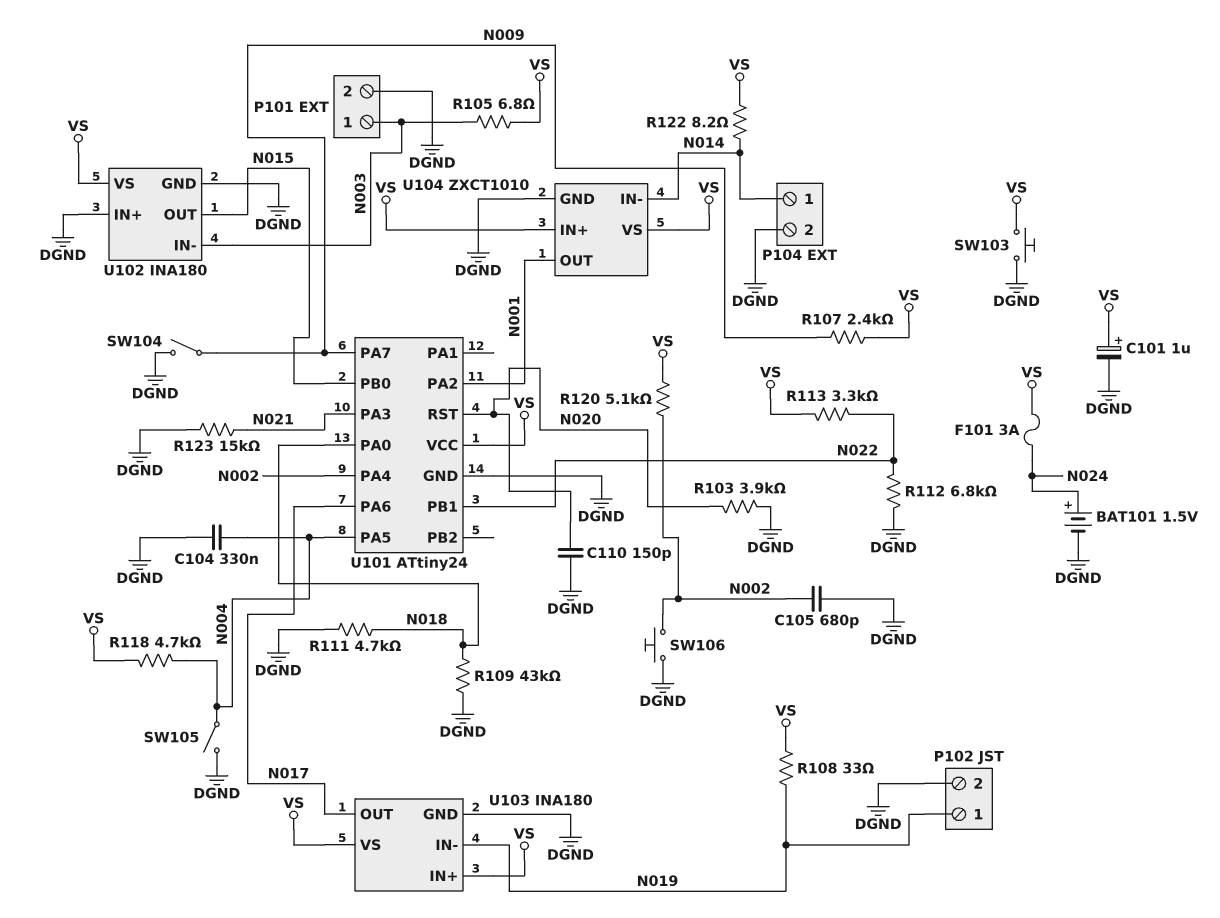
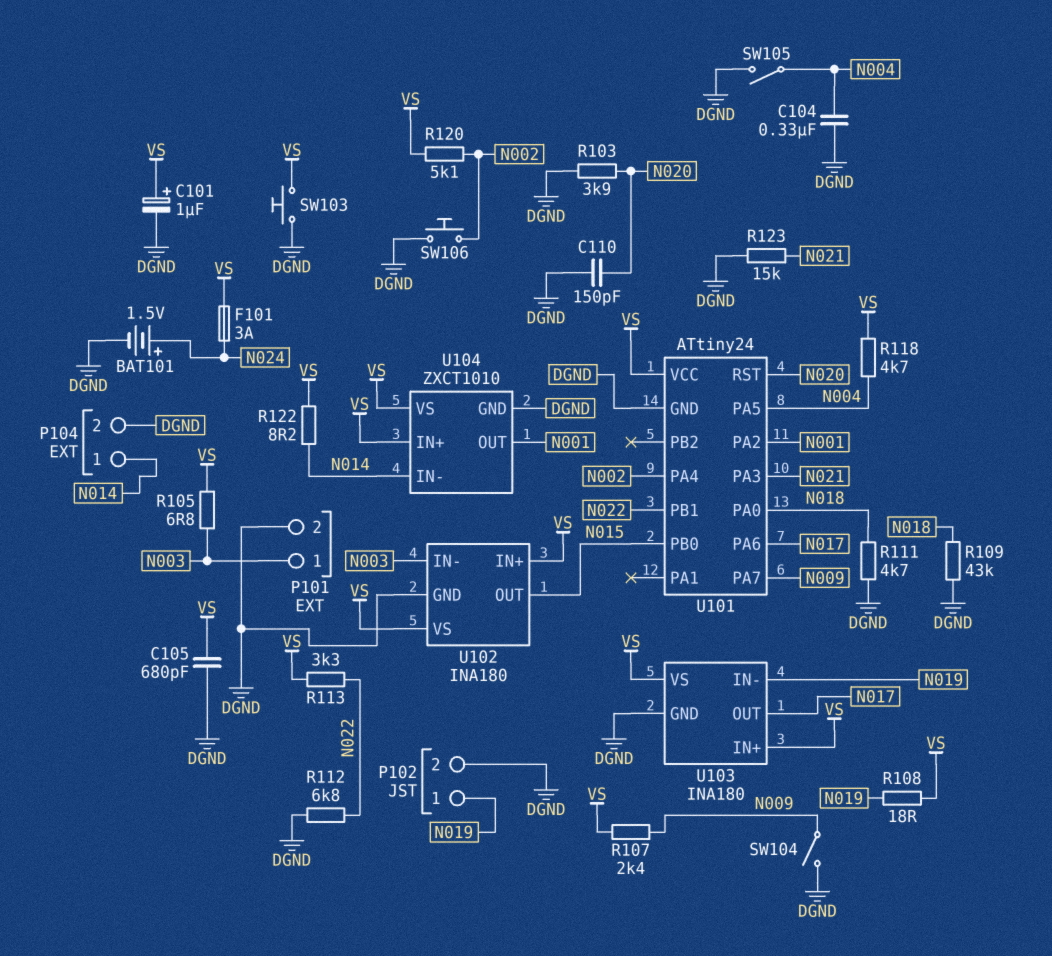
C105: 680pF (DGND, N002) -> 680pF (DGND, VS)
R108: 33 (N019, VS) -> 18 (N019, VS)
U102 pin IN+: DGND -> VS

